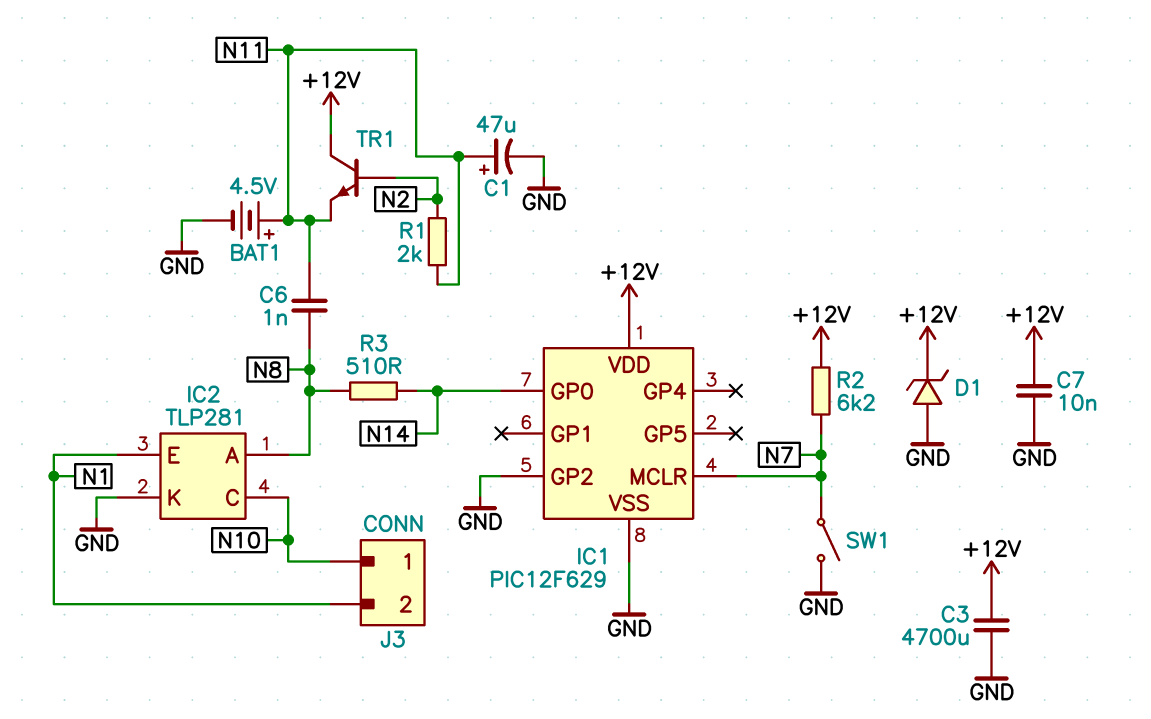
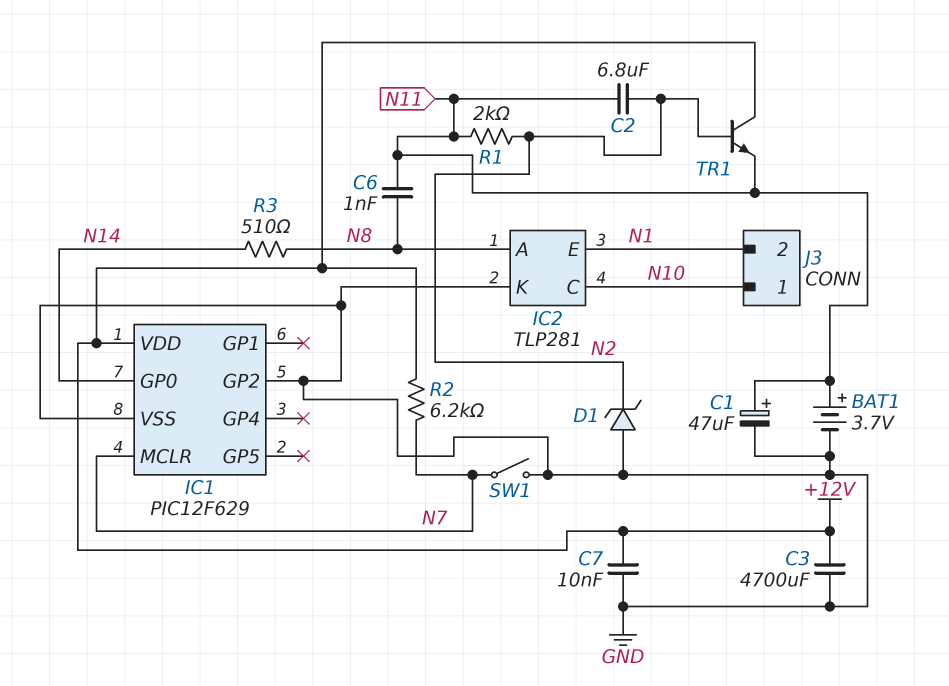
BAT1: 4.5V (plus N11, minus GND) -> 3.7V (plus N11, minus GND)
C2: none -> 6.8uF (N2, N11)
D1: zener (A GND, K +12V) -> zener (A GND, K N2)

